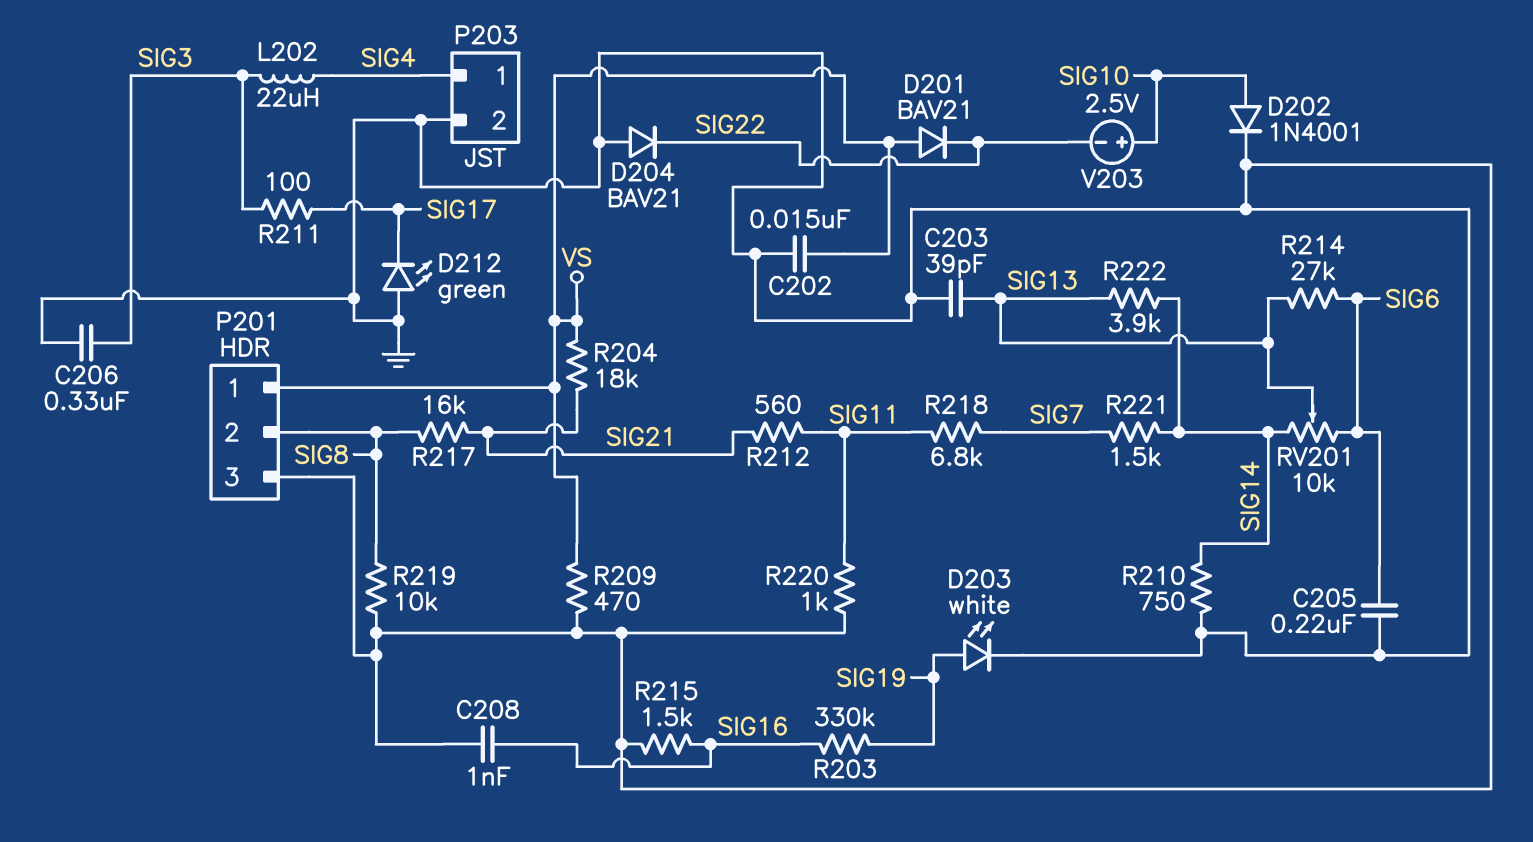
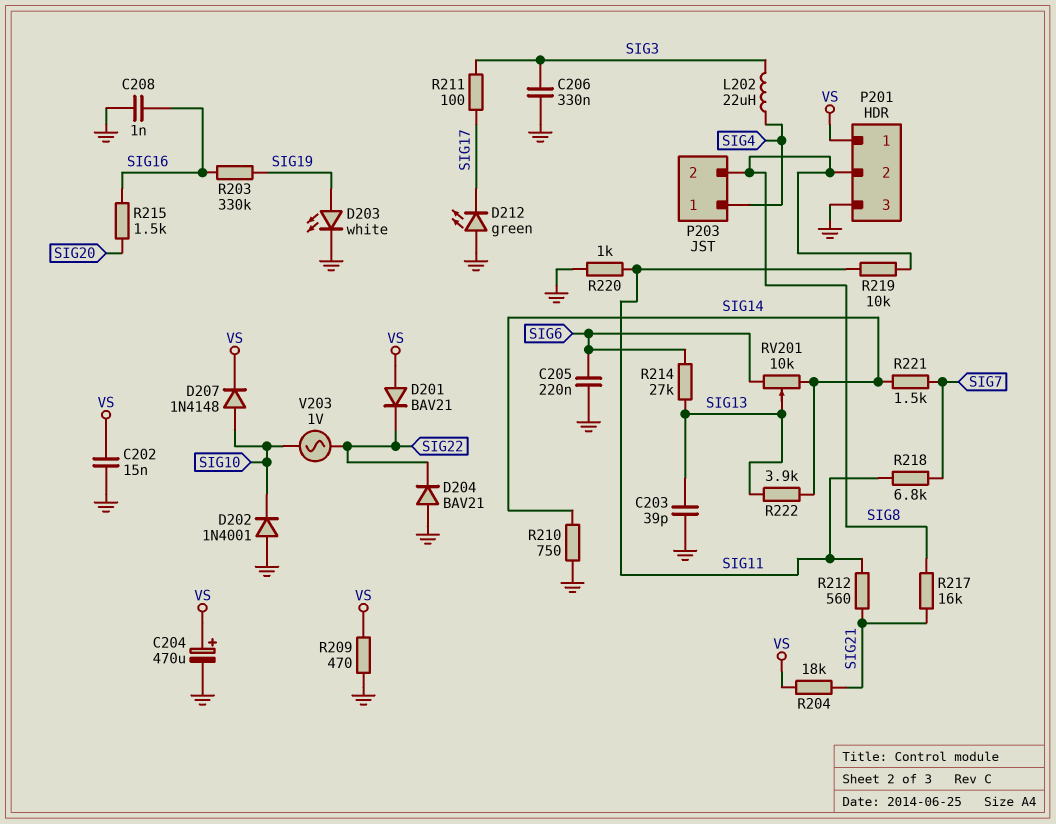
C204: none -> 470uF (plus VS, minus GND)
D202: diode 1N4001 (A SIG10, K GND) -> diode 1N4001 (A GND, K SIG10)
D207: none -> diode 1N4148 (A SIG10, K VS)
P203 pin 2: GND -> SIG8
R215: 1.5k (GND, SIG16) -> 1.5k (SIG16, SIG20)
R219: 10k (GND, SIG8) -> 10k (SIG8, SIG11)
V203: 2.5V (plus SIG10, minus SIG22) -> AC 1V (SIG10, SIG22)

